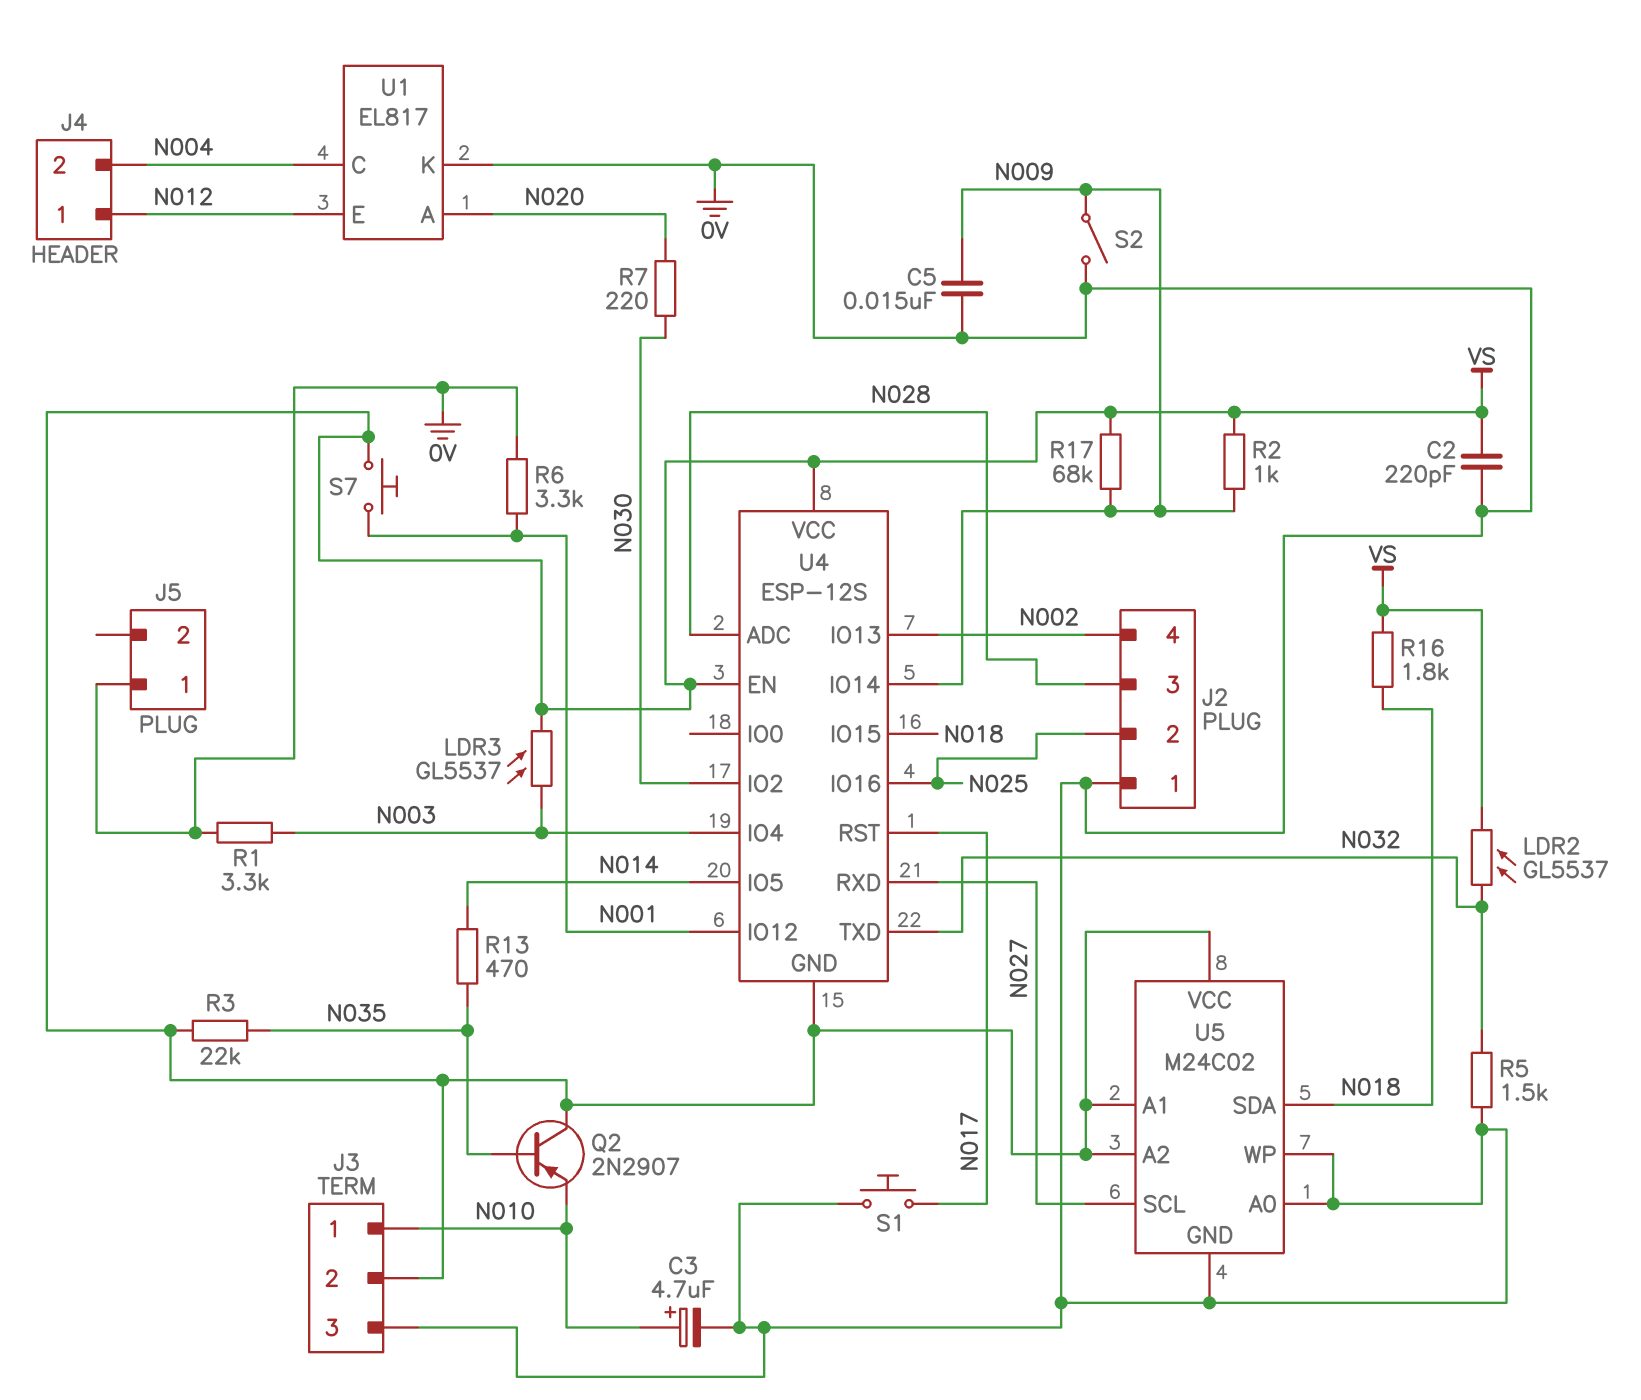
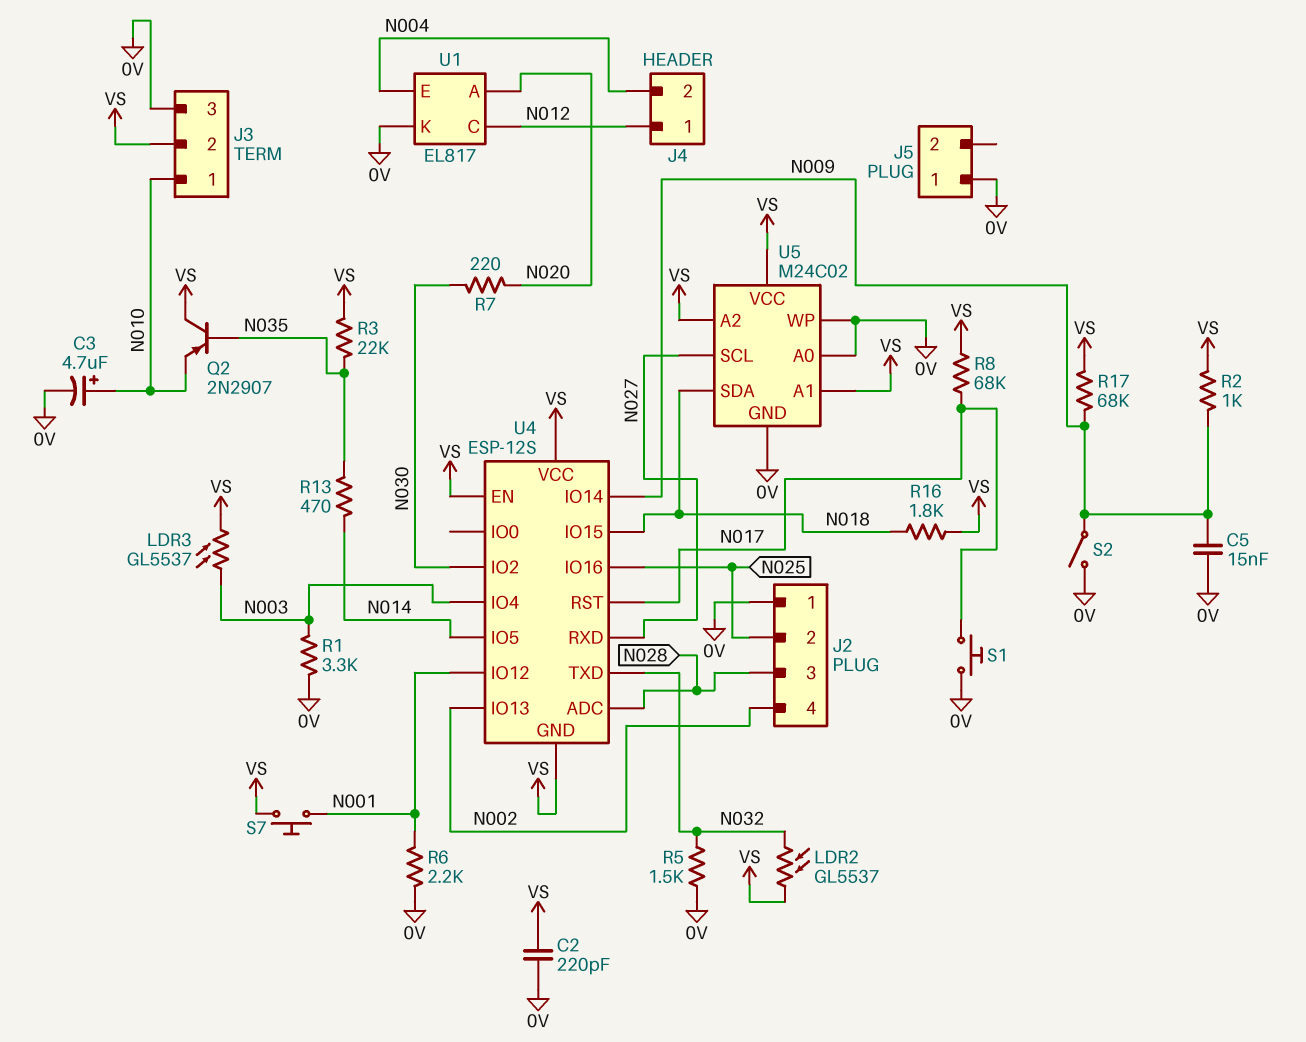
R6: 3.3k (0V, N001) -> 2.2k (0V, N001)
R8: none -> 68k (N017, VS)
U1 pin C: N004 -> N012
U1 pin E: N012 -> N004

